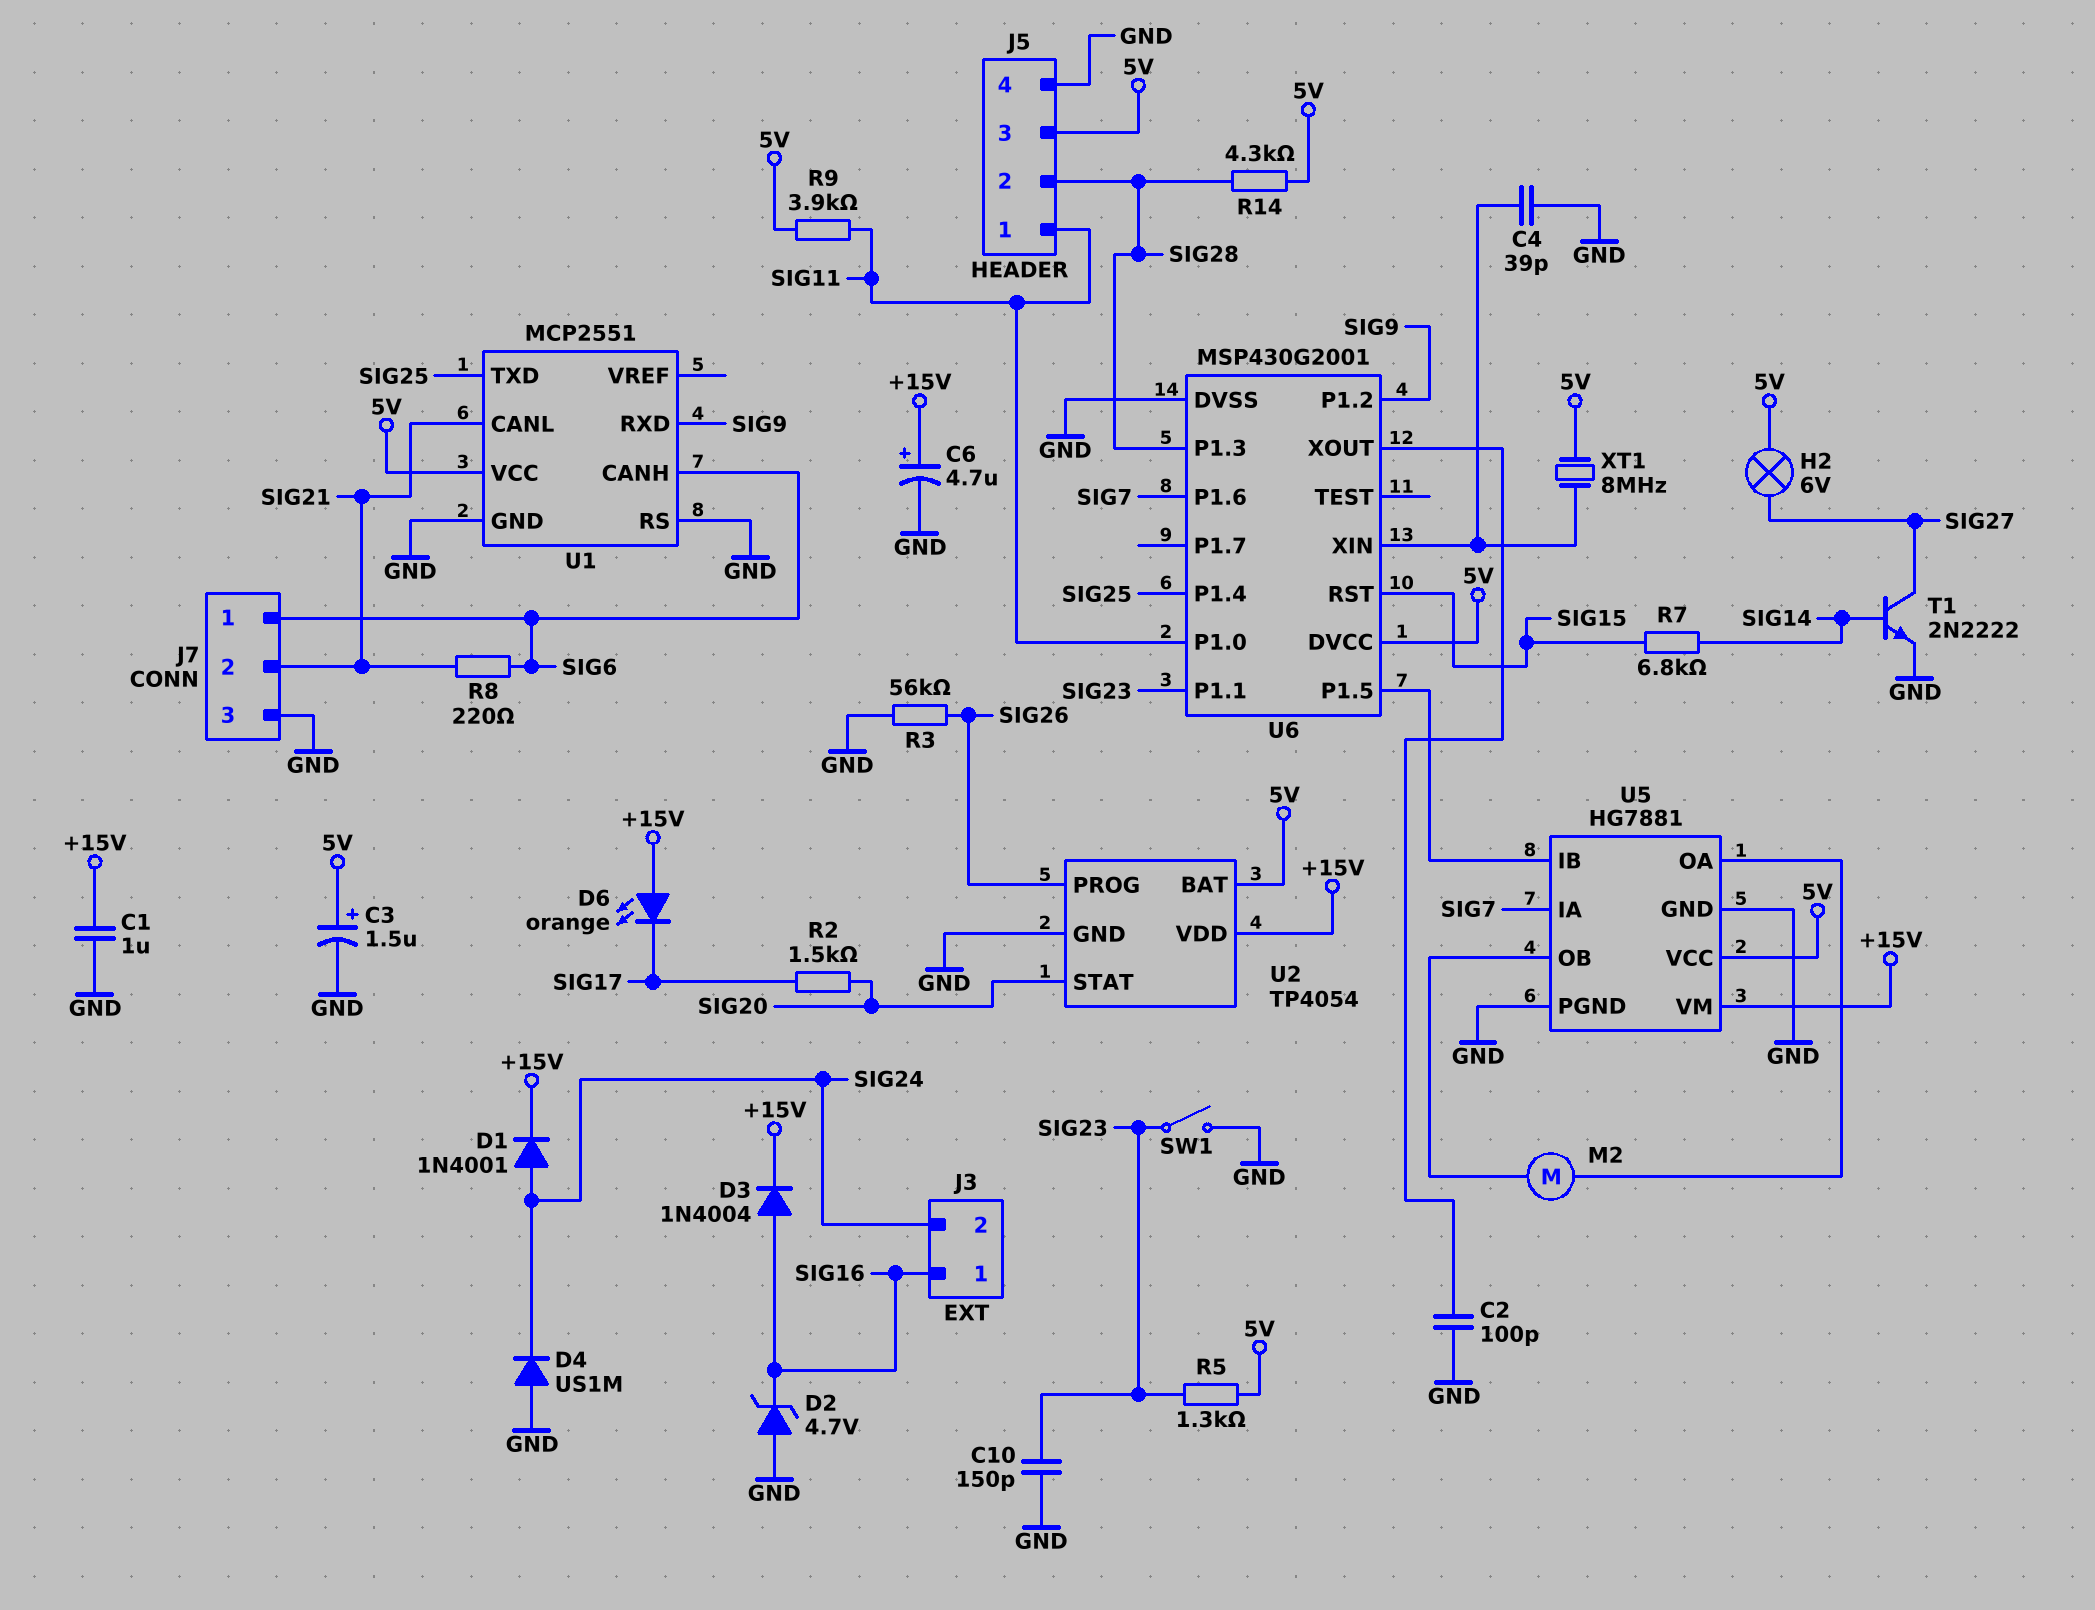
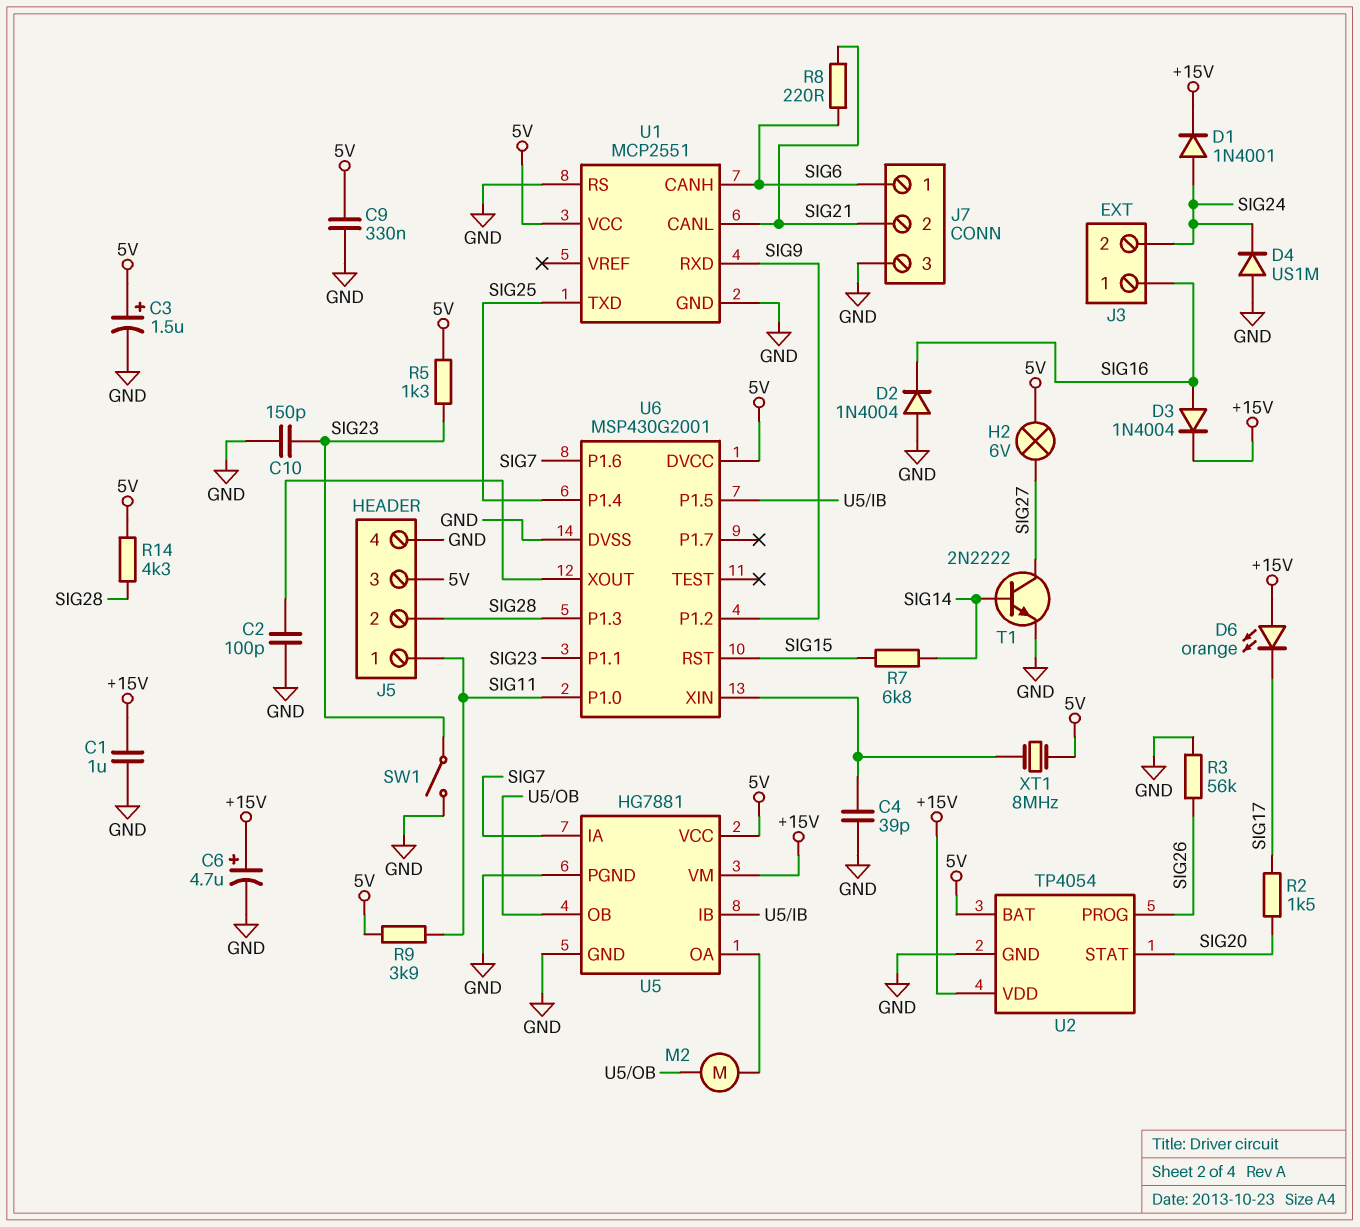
C9: none -> 330nF (5V, GND)
D2: zener 4.7V (A GND, K SIG16) -> diode 1N4004 (A GND, K SIG16)

